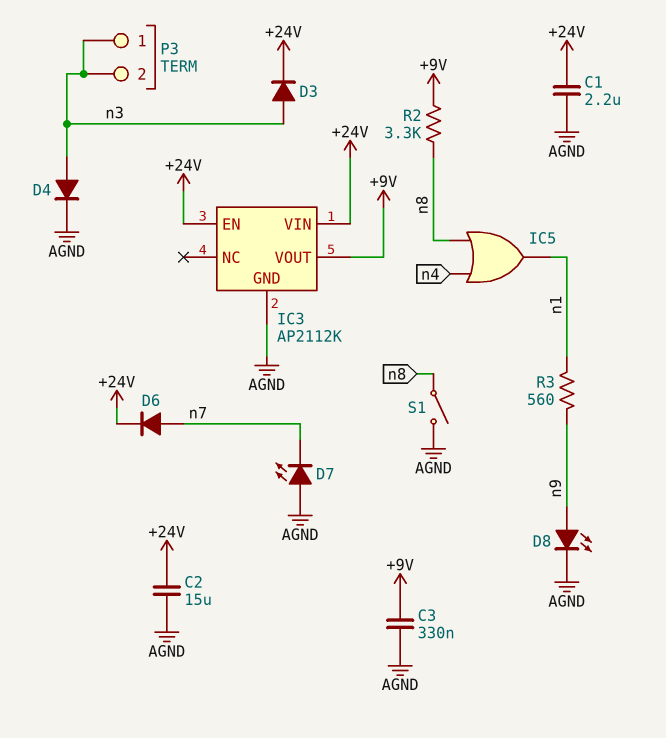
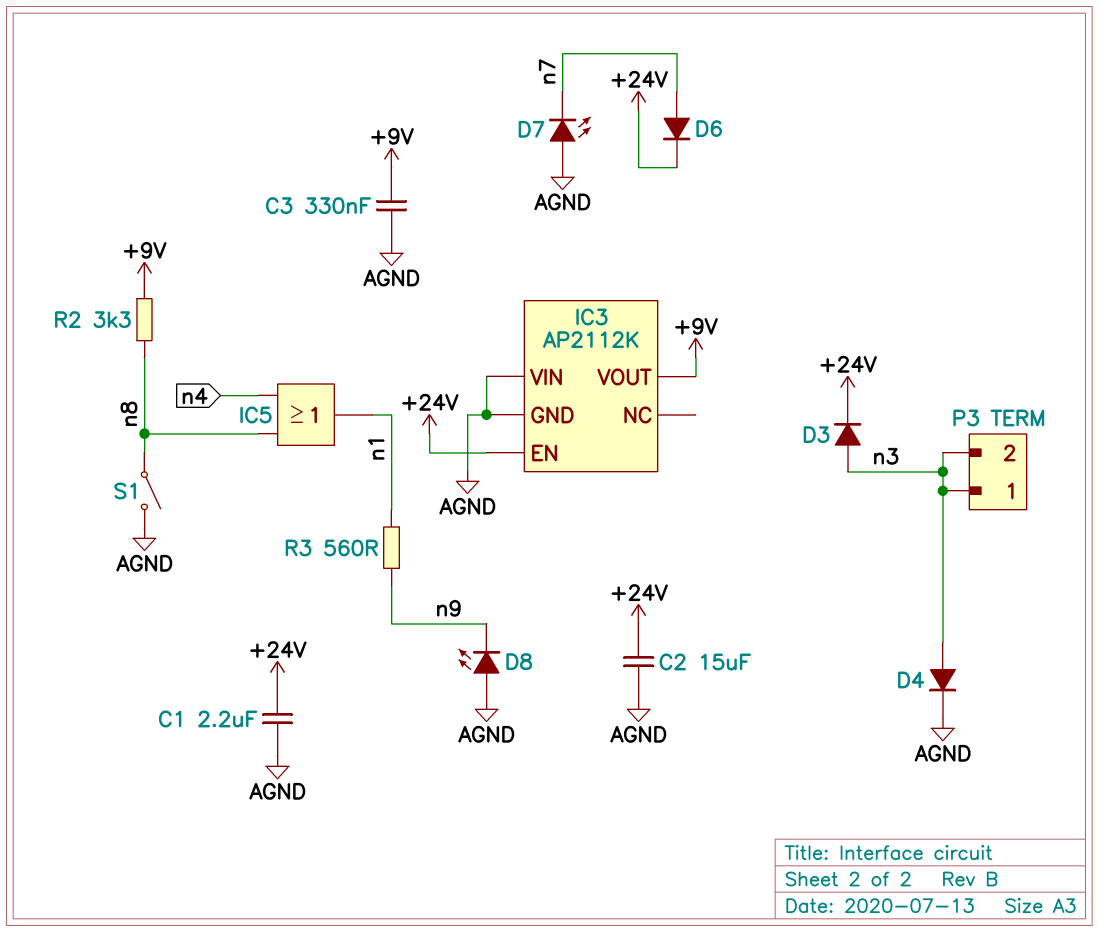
D8: LED (A n9, K AGND) -> LED (A AGND, K n9)
IC3 pin VIN: +24V -> AGND

